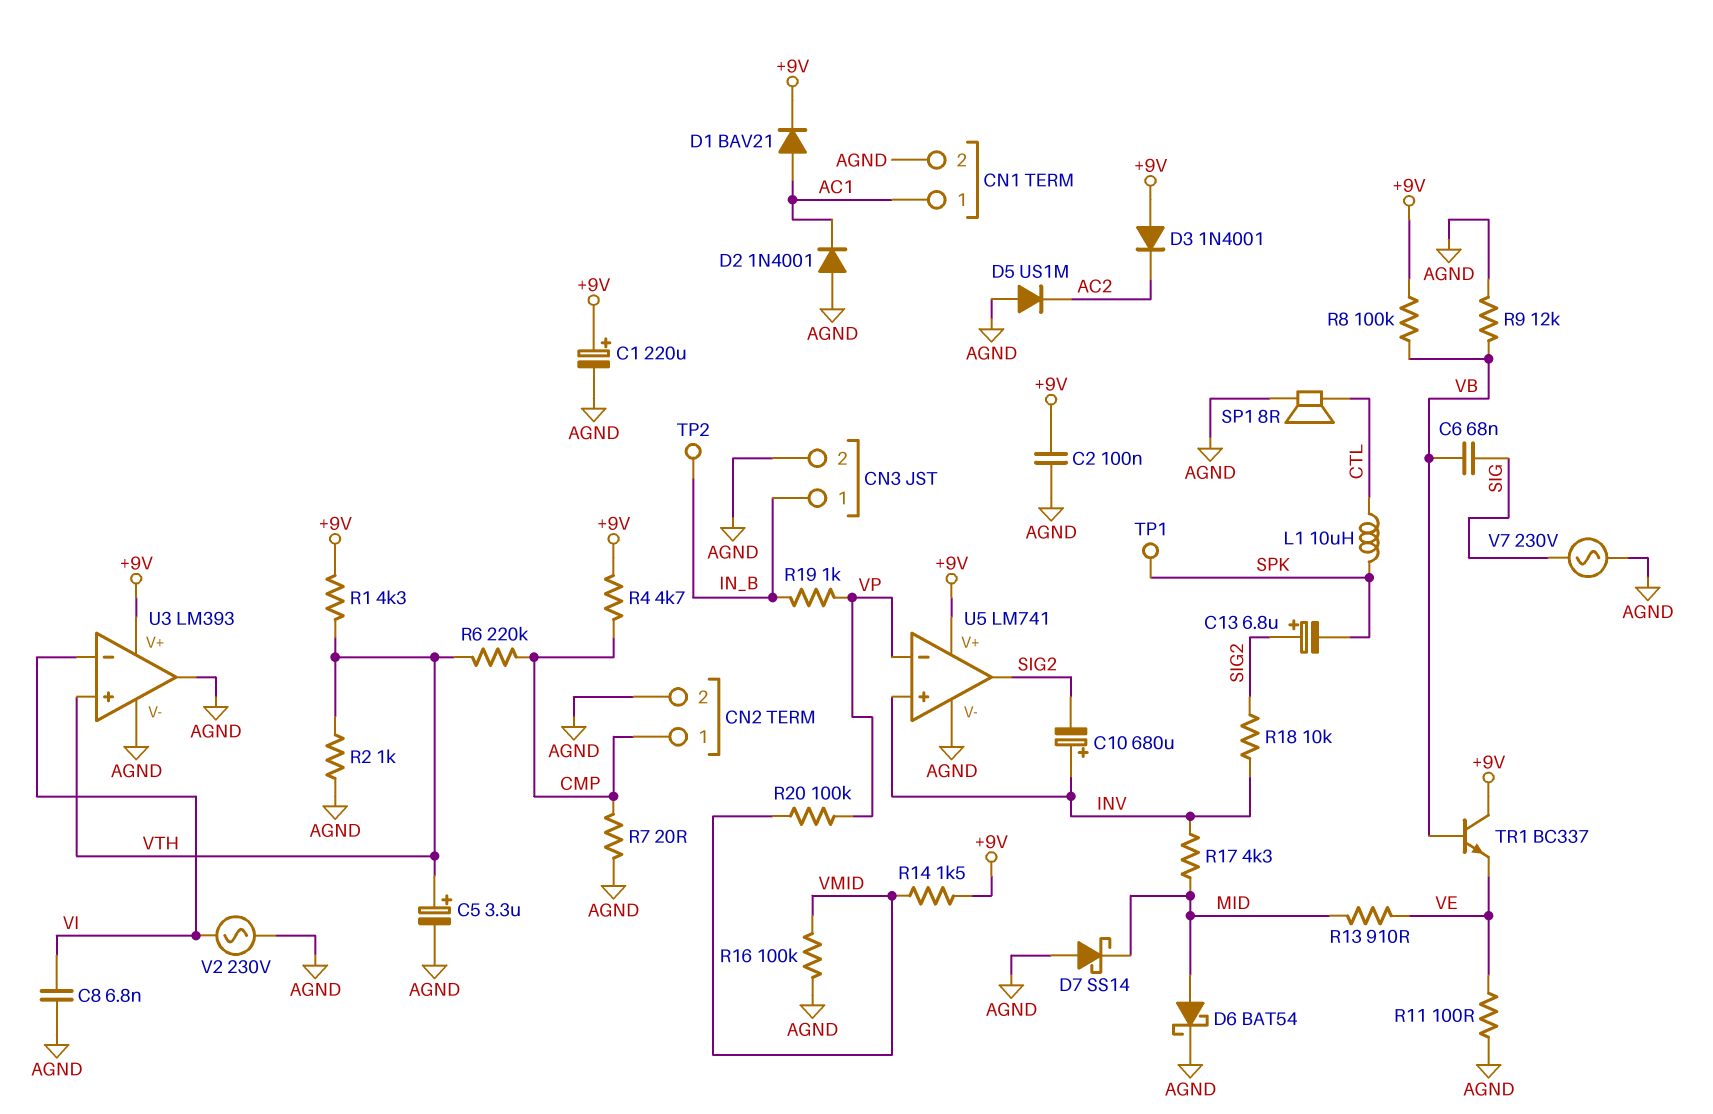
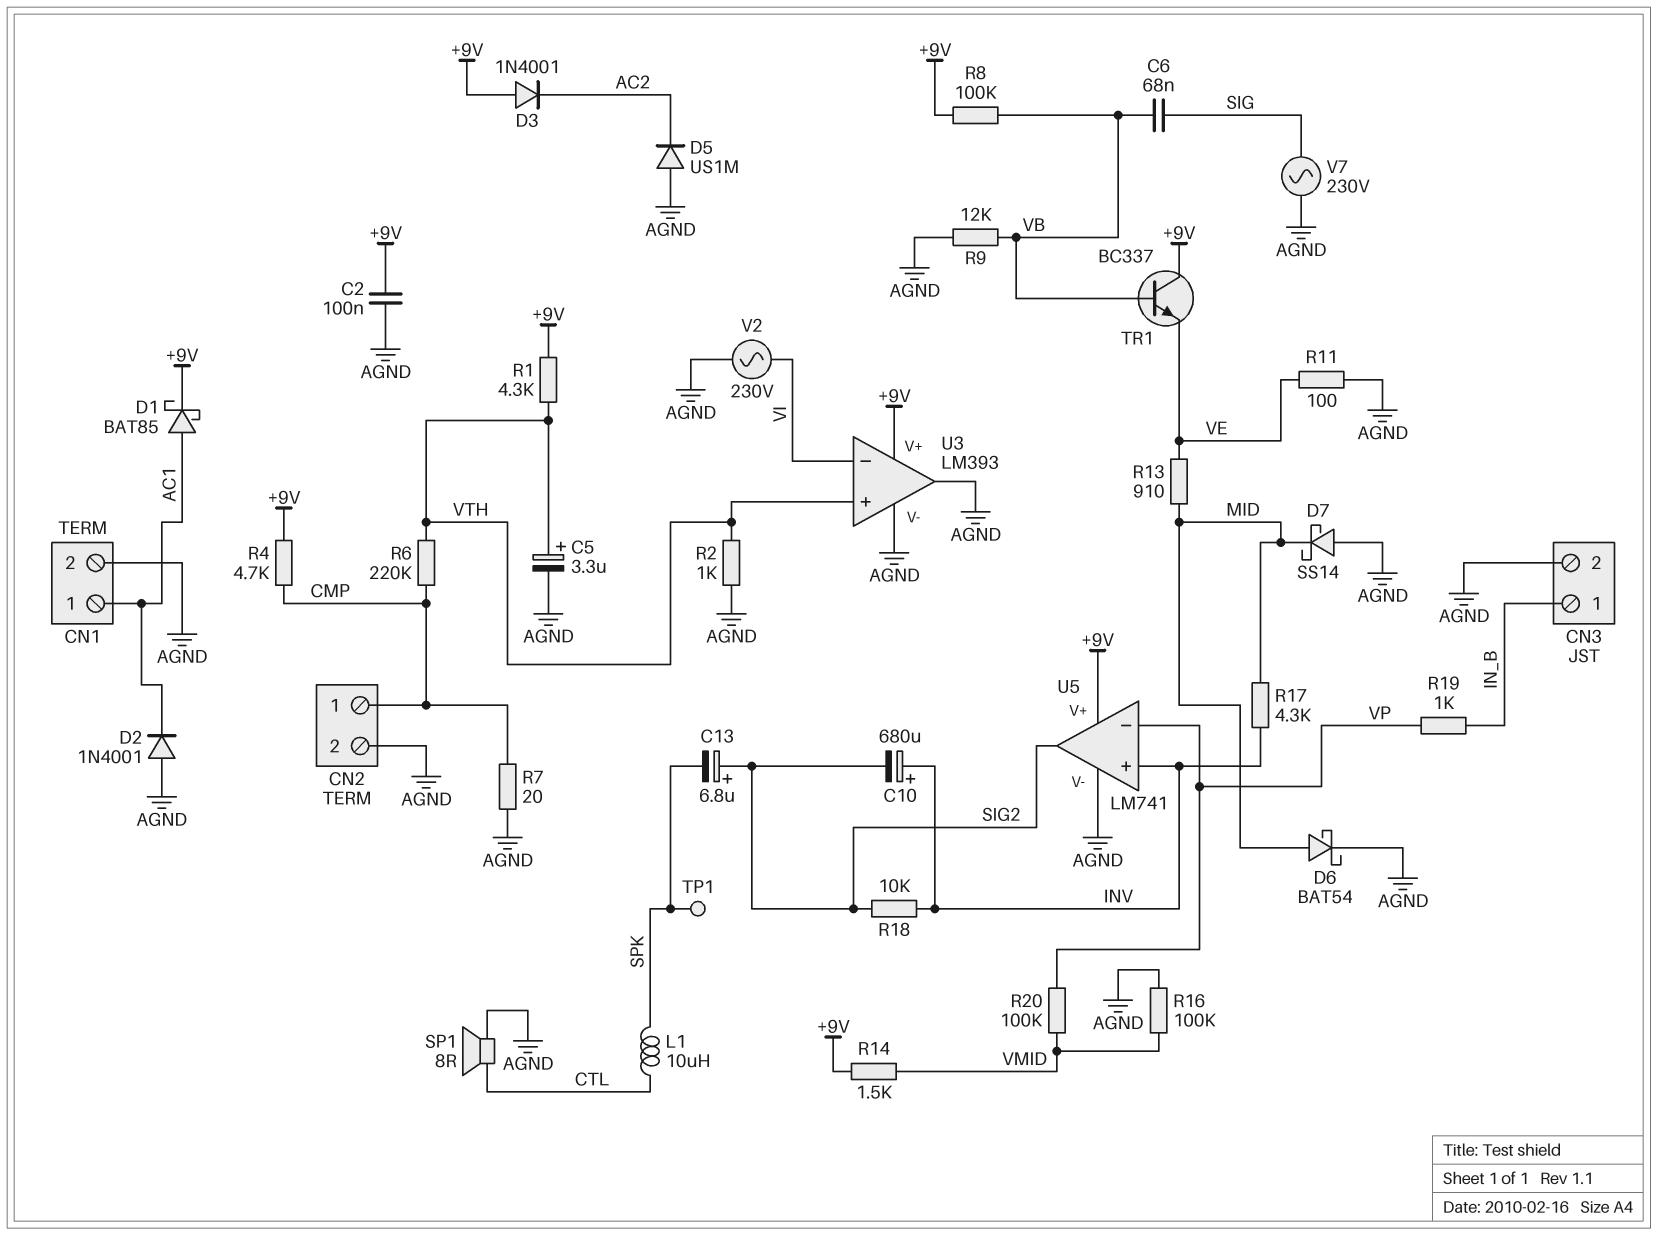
C1: 220uF (plus +9V, minus AGND) -> none
C8: 6.8nF (AGND, VI) -> none
D1: diode BAV21 (A AC1, K +9V) -> schottky BAT85 (A AC1, K +9V)
TP2: test point (IN_B) -> none

